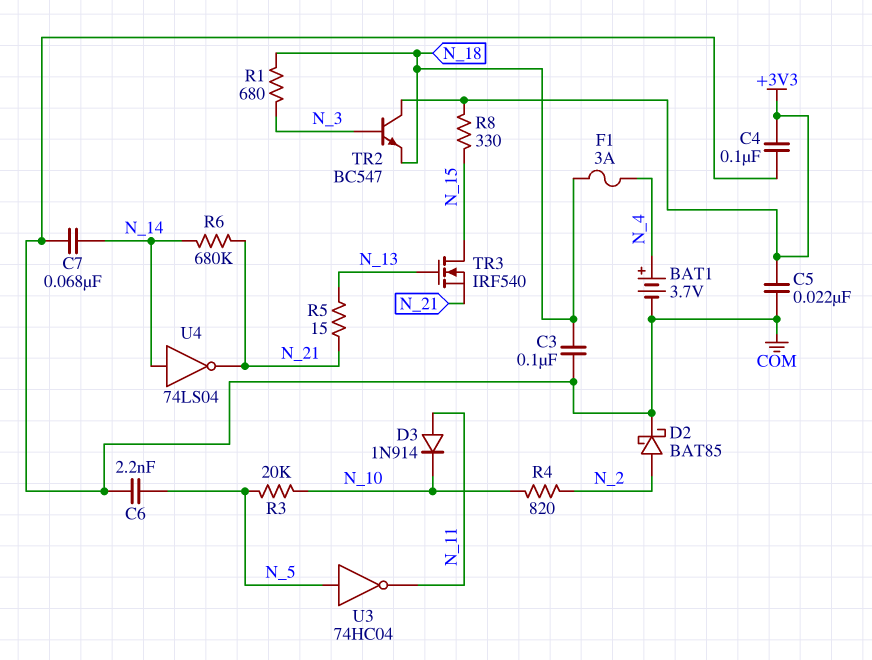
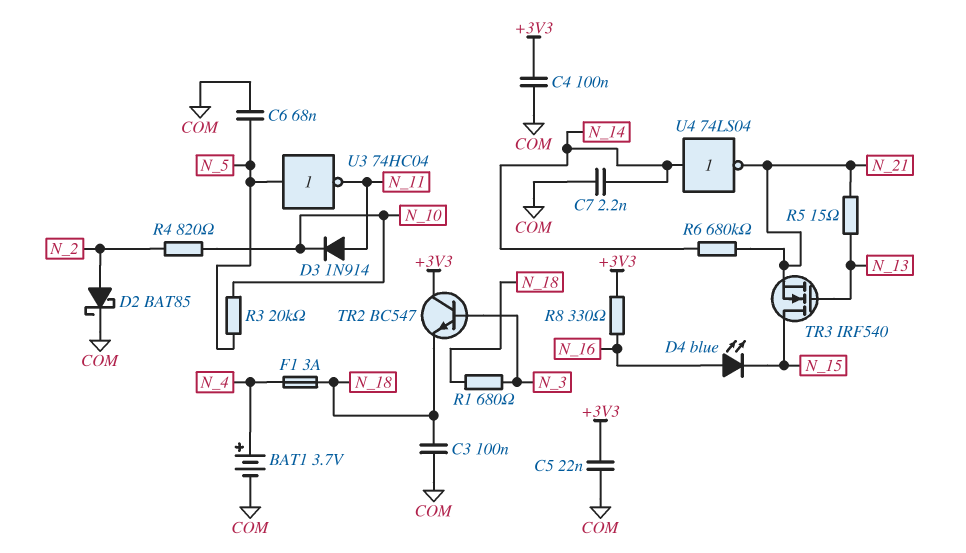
C6: 2.2nF (COM, N_5) -> 68nF (COM, N_5)
C7: 68nF (COM, N_14) -> 2.2nF (COM, N_14)
D4: none -> LED blue (A N_16, K N_15)
R8: 330 (+3V3, N_15) -> 330 (+3V3, N_16)

